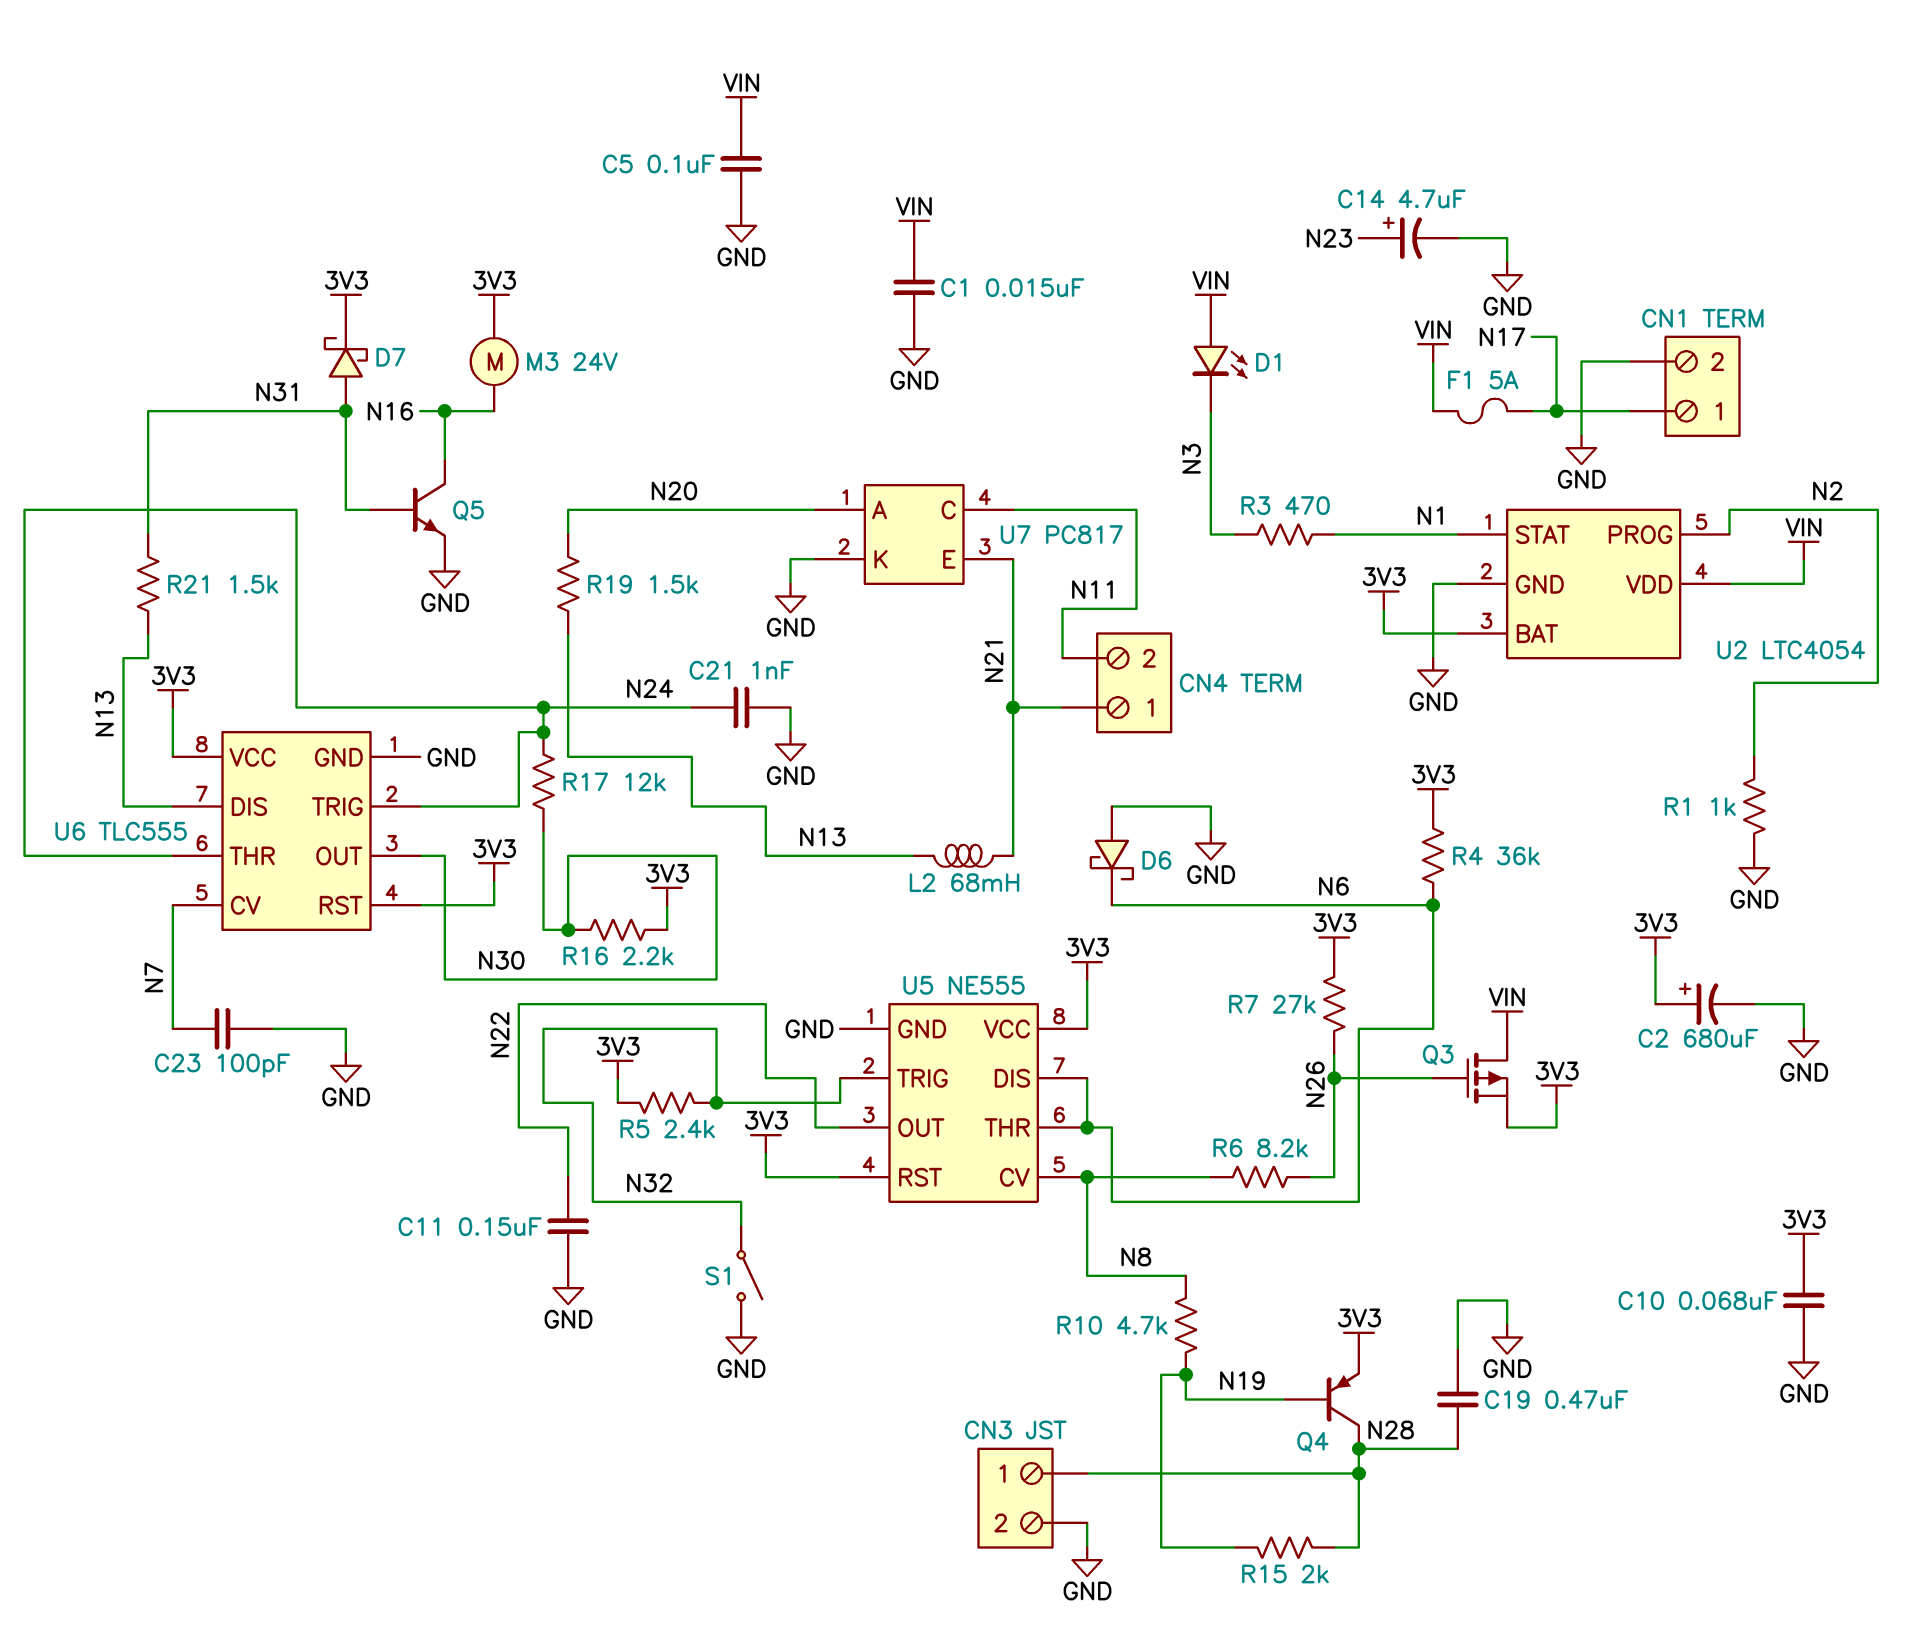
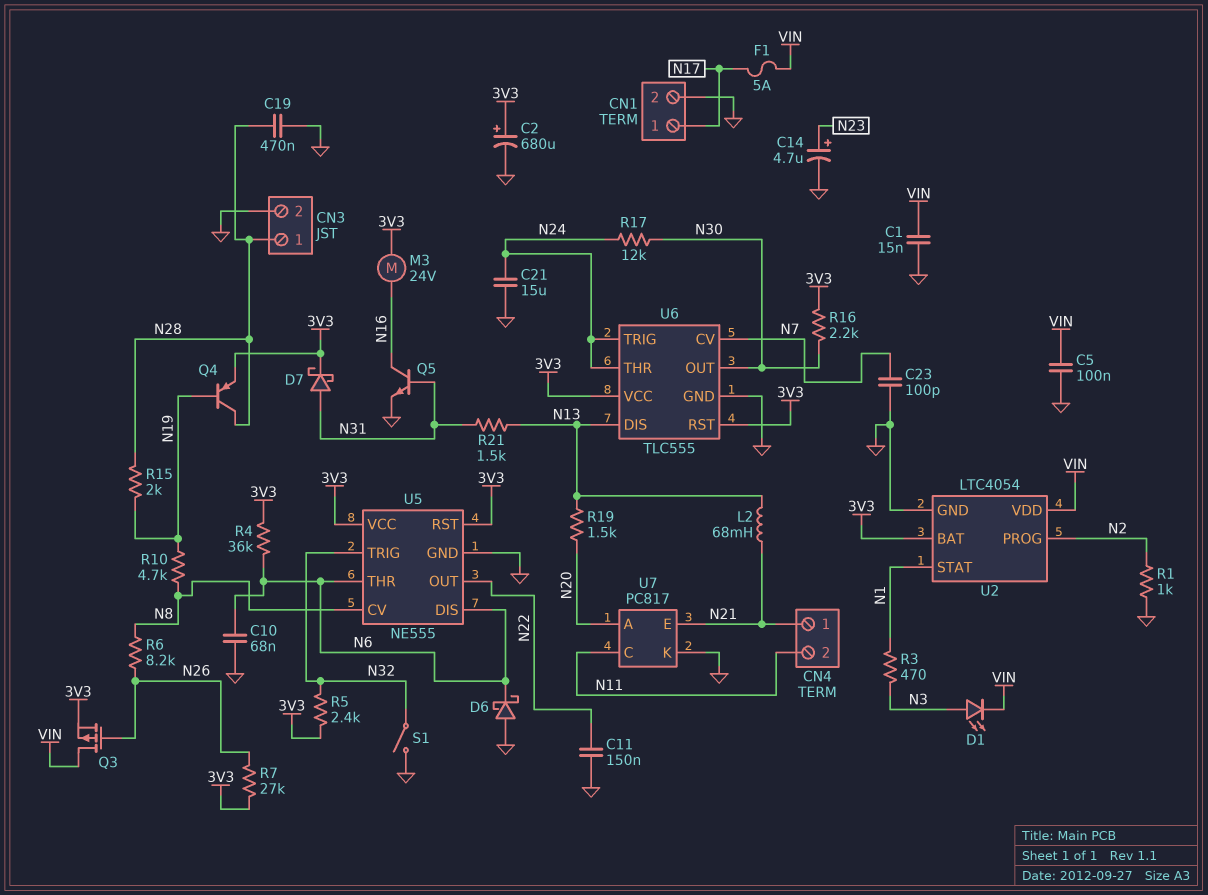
C10: 68nF (3V3, GND) -> 68nF (GND, N6)
C21: 1nF (GND, N24) -> 15uF (GND, N24)
D1: LED (A VIN, K N3) -> LED (A N3, K VIN)

